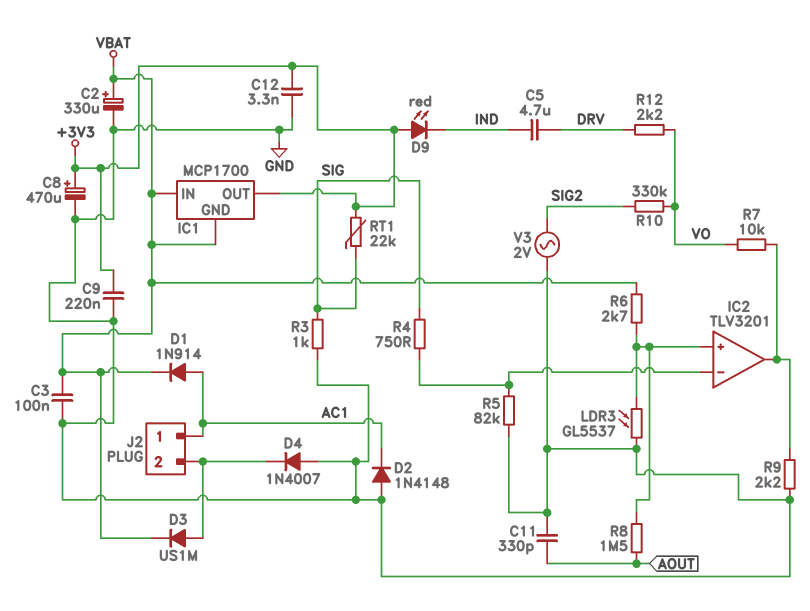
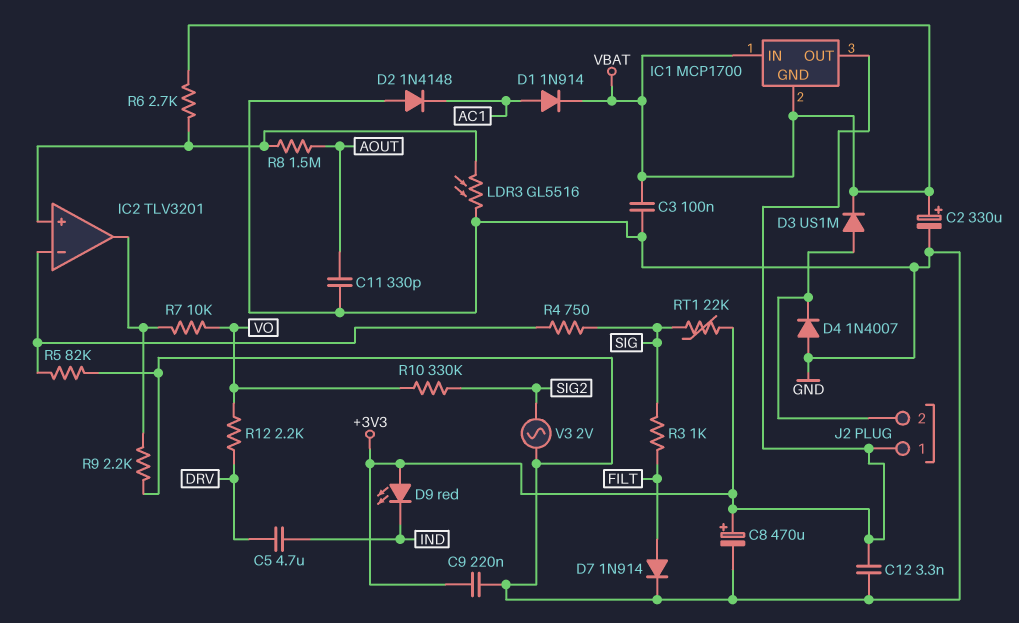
D7: none -> diode 1N914 (A FILT, K GND)
J2 pin 1: AC1 -> +3V3
LDR3: GL5537 (GND, IC2/in+) -> GL5516 (GND, IC2/in+)
R3: 1k (GND, SIG) -> 1k (FILT, SIG)

